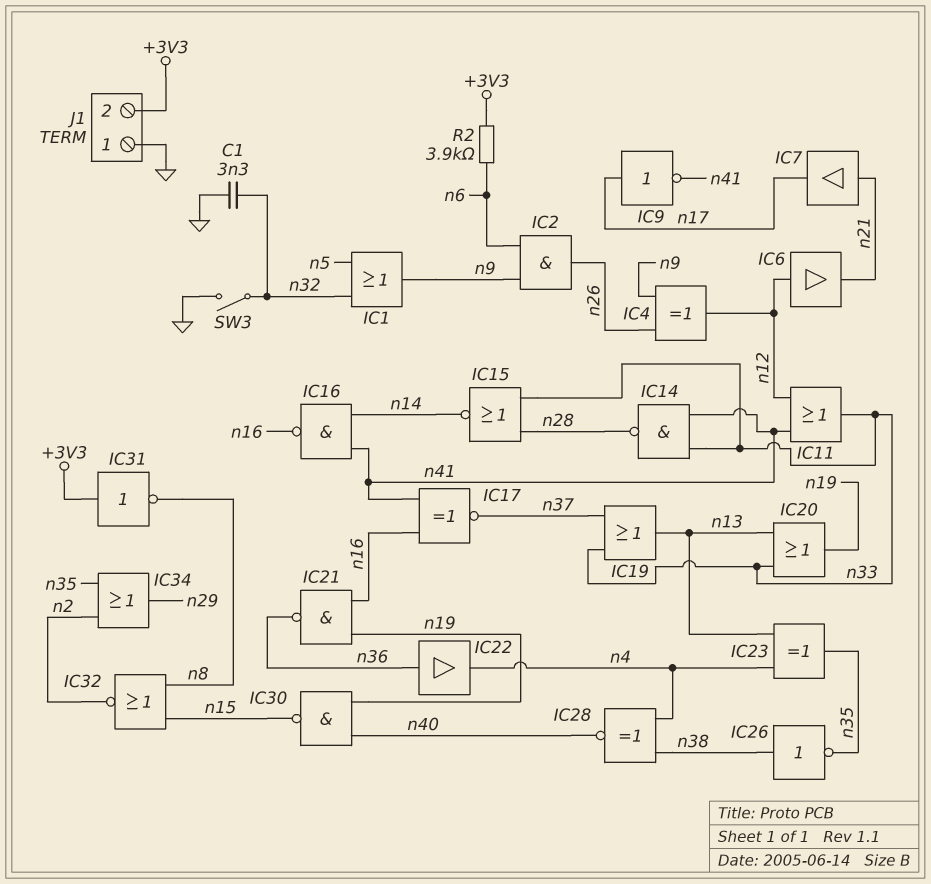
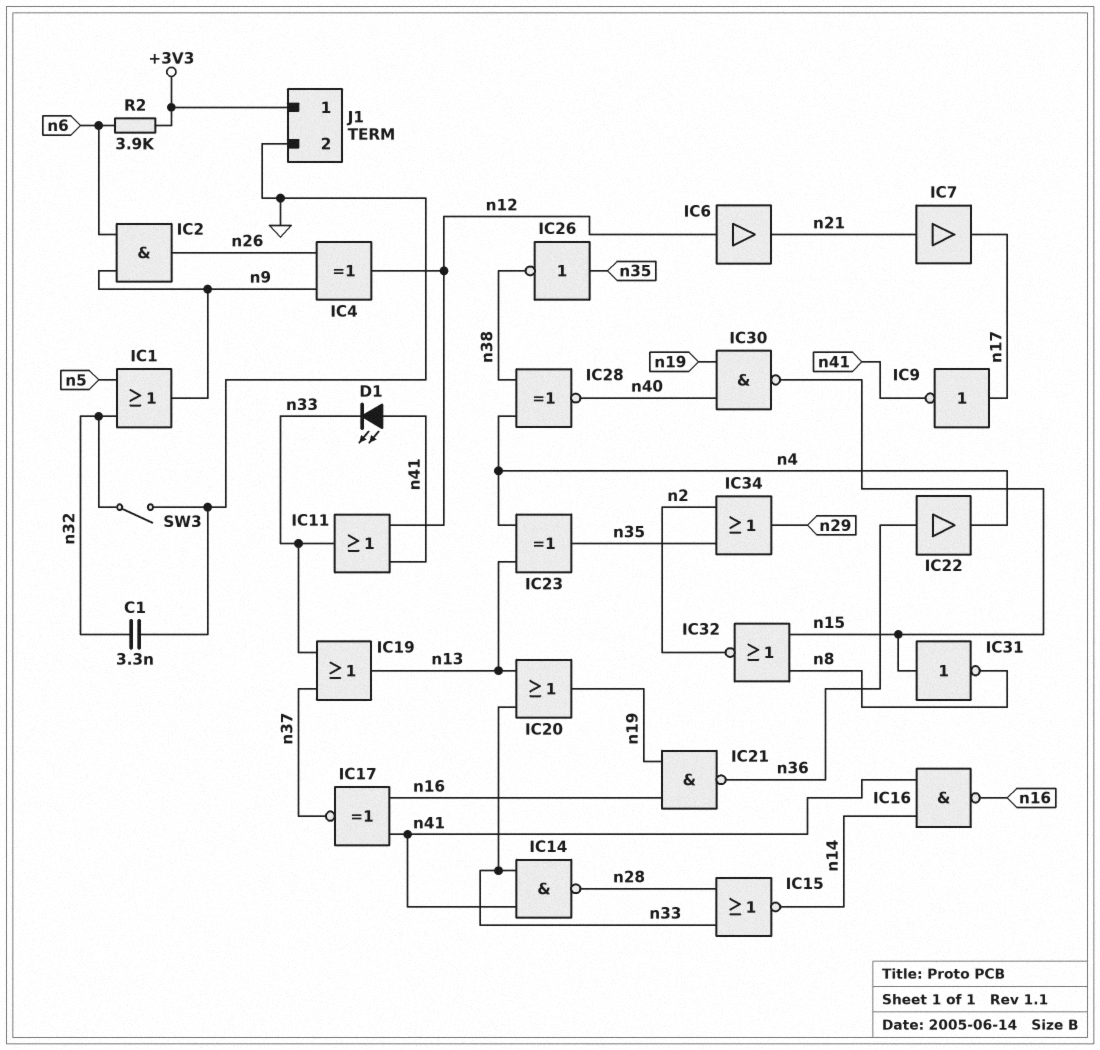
D1: none -> LED (A n41, K n33)
IC26: NOT (in n38, out n35) -> NOT (in n35, out n38)
IC31: NOT (in +3V3, out n8) -> NOT (in n15, out n8)
J1 pin 1: GND -> +3V3
J1 pin 2: +3V3 -> GND

